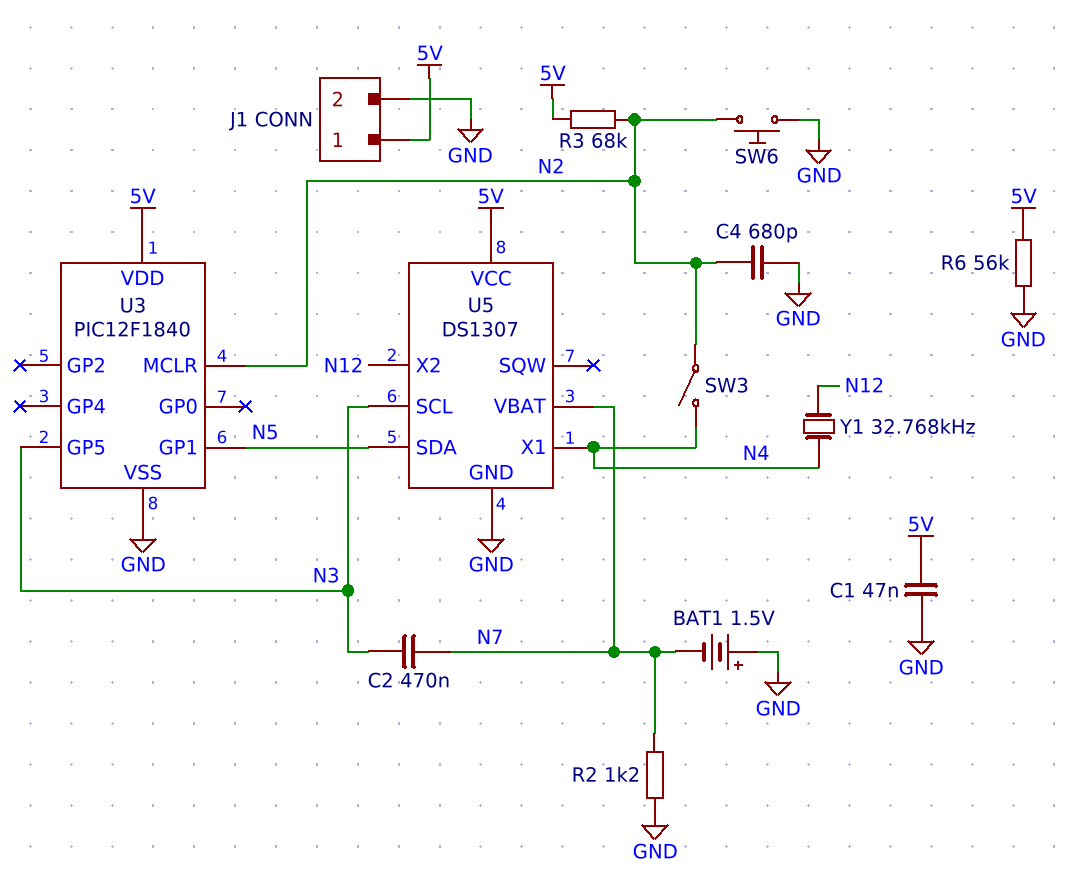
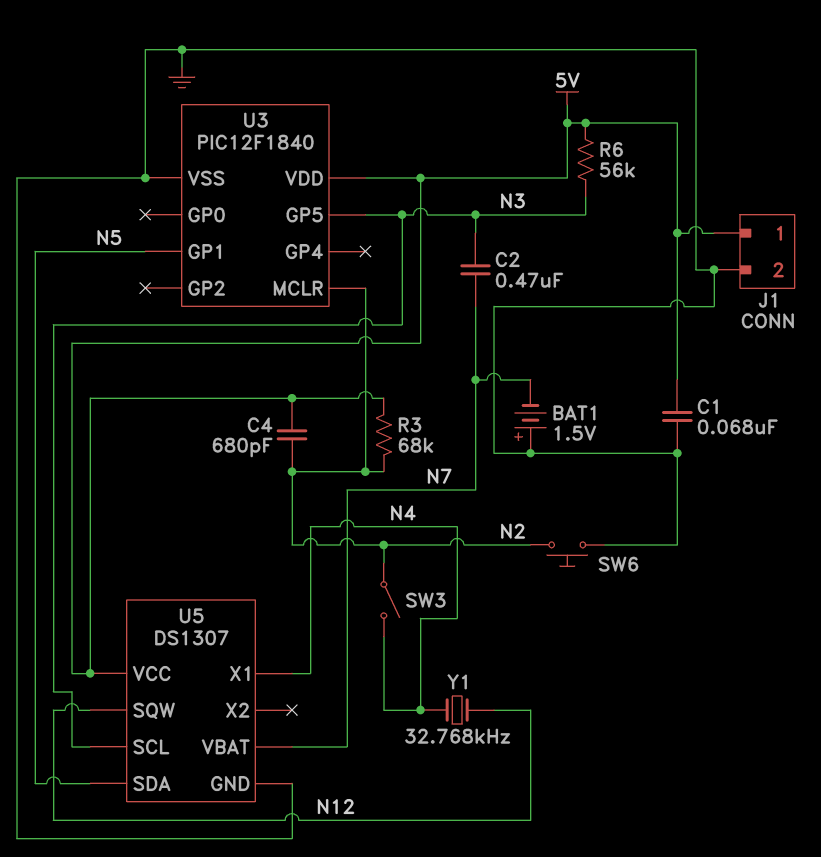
C1: 47nF (5V, GND) -> 68nF (5V, GND)
C4: 680pF (GND, N2) -> 680pF (5V, N2)
R2: 1.2k (GND, N7) -> none
R6: 56k (5V, GND) -> 56k (5V, N3)
U5 pin SQW: none -> N12
U5 pin X2: N12 -> none

